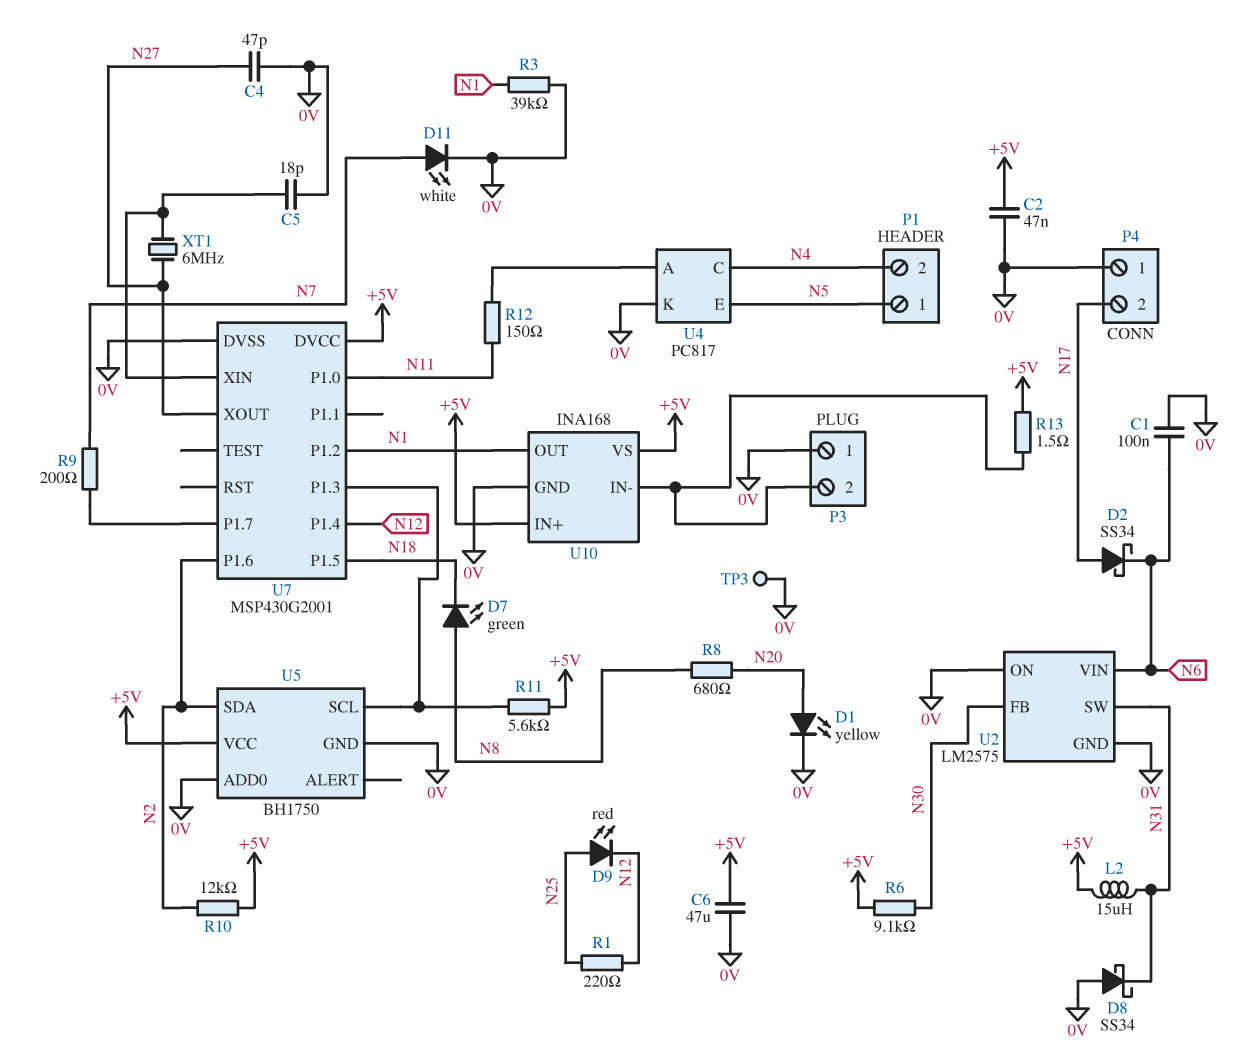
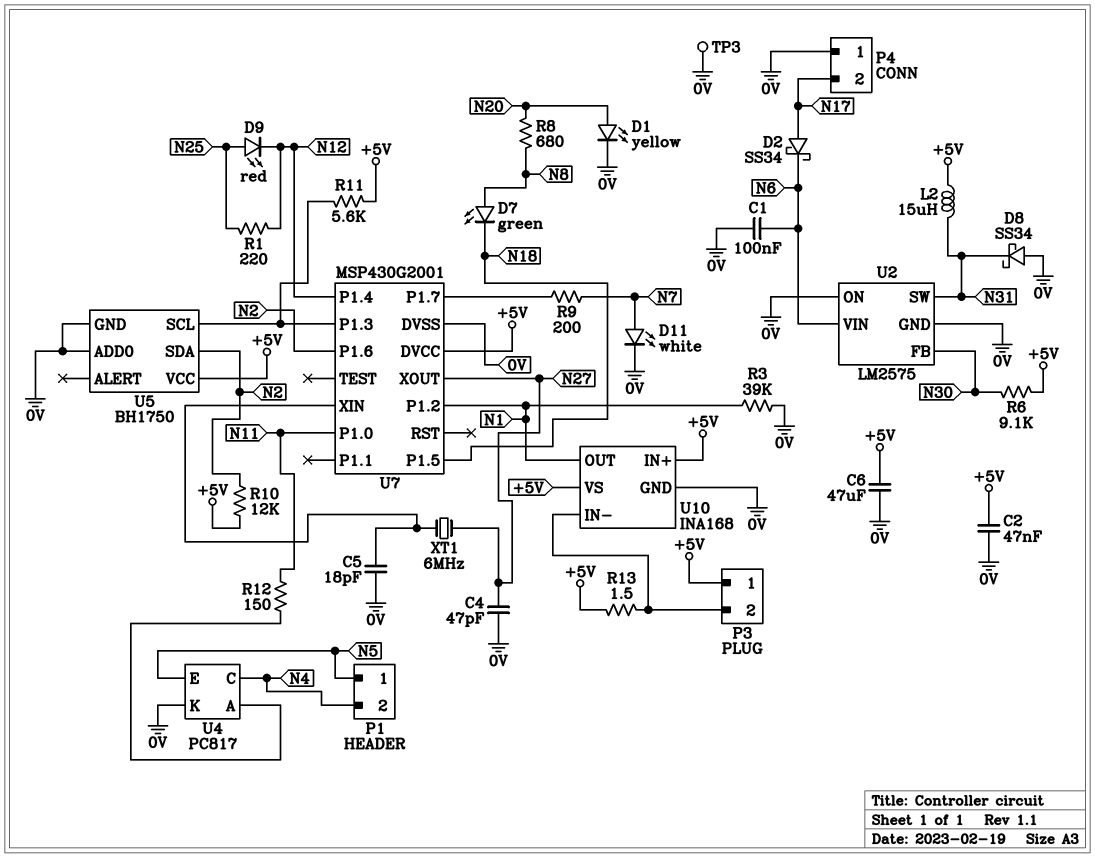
P3 pin 1: 0V -> +5V

